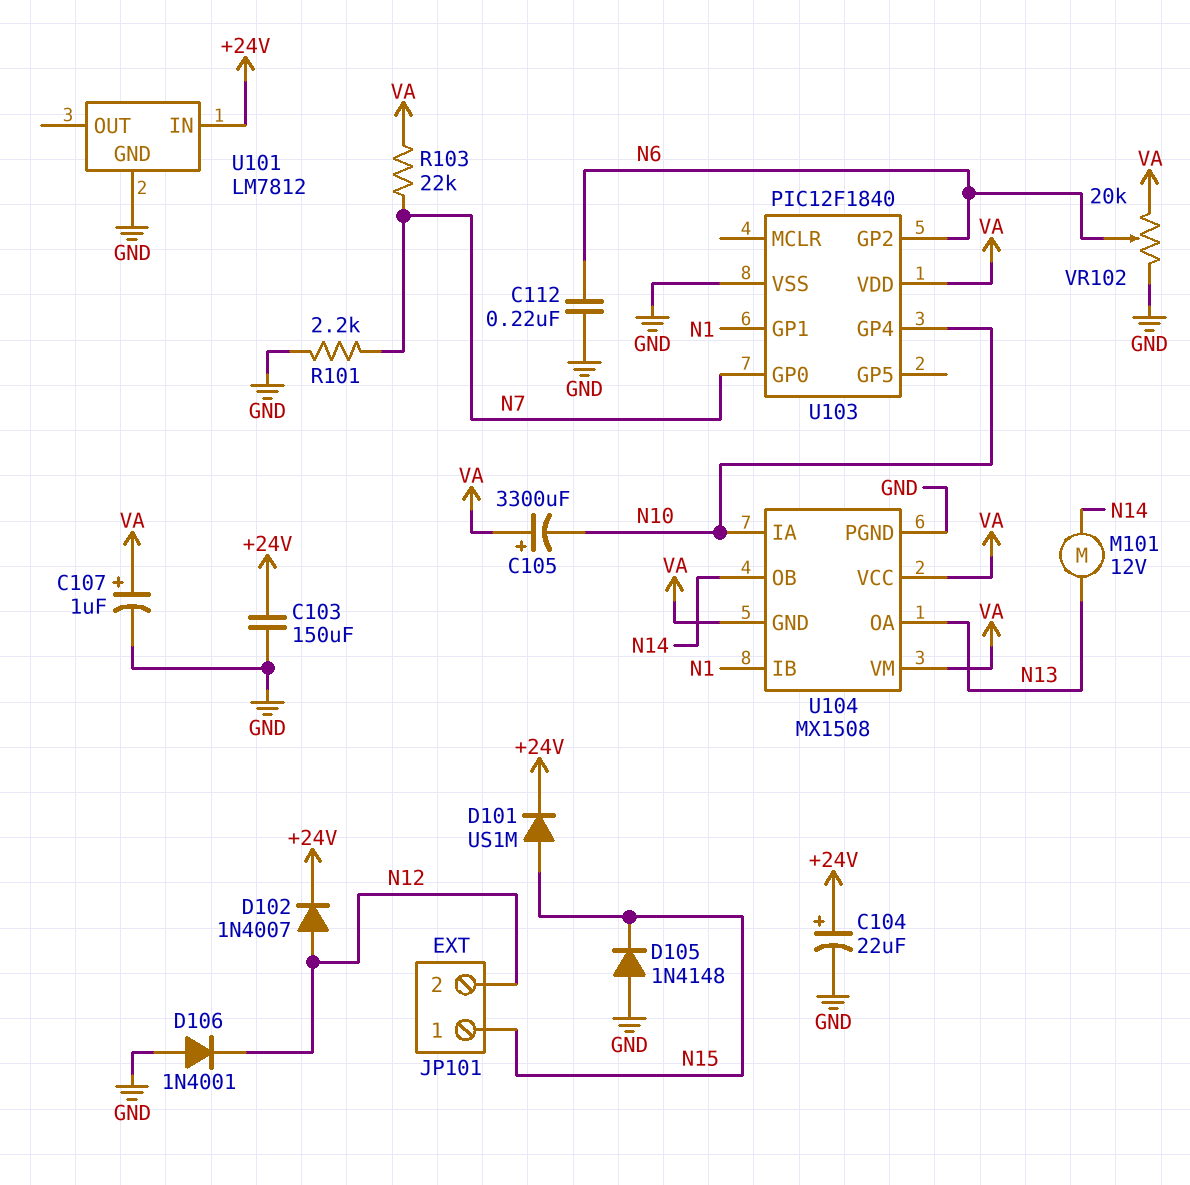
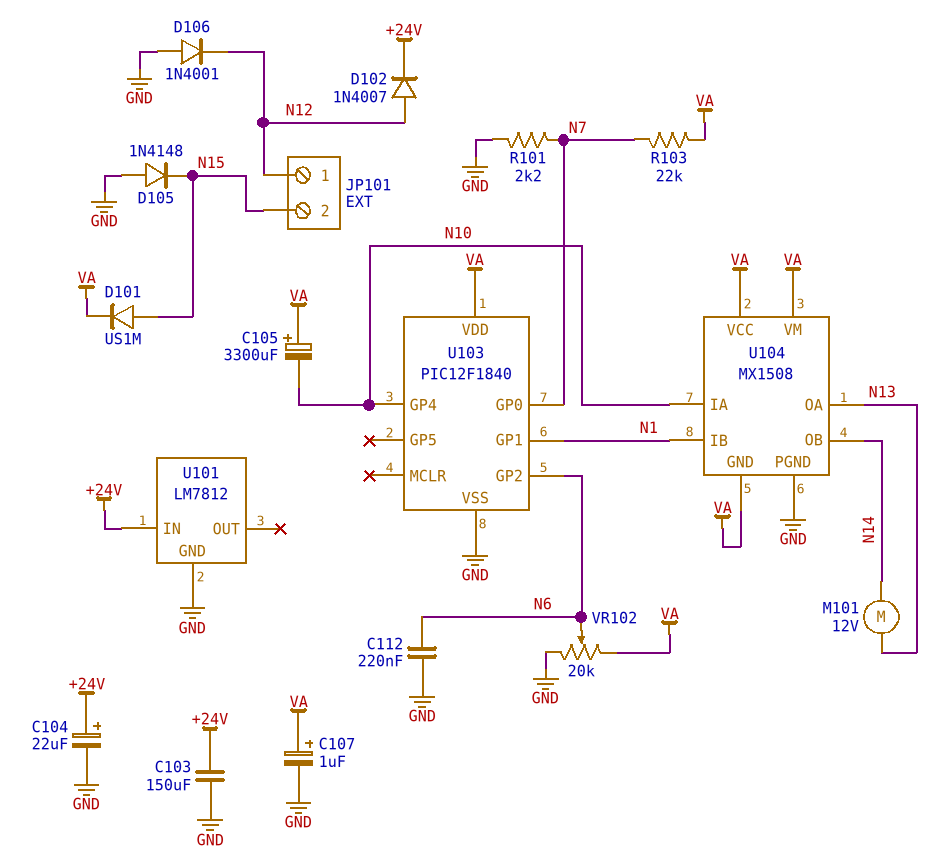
D101: diode US1M (A N15, K +24V) -> diode US1M (A N15, K VA)
JP101 pin 1: N15 -> N12
JP101 pin 2: N12 -> N15

